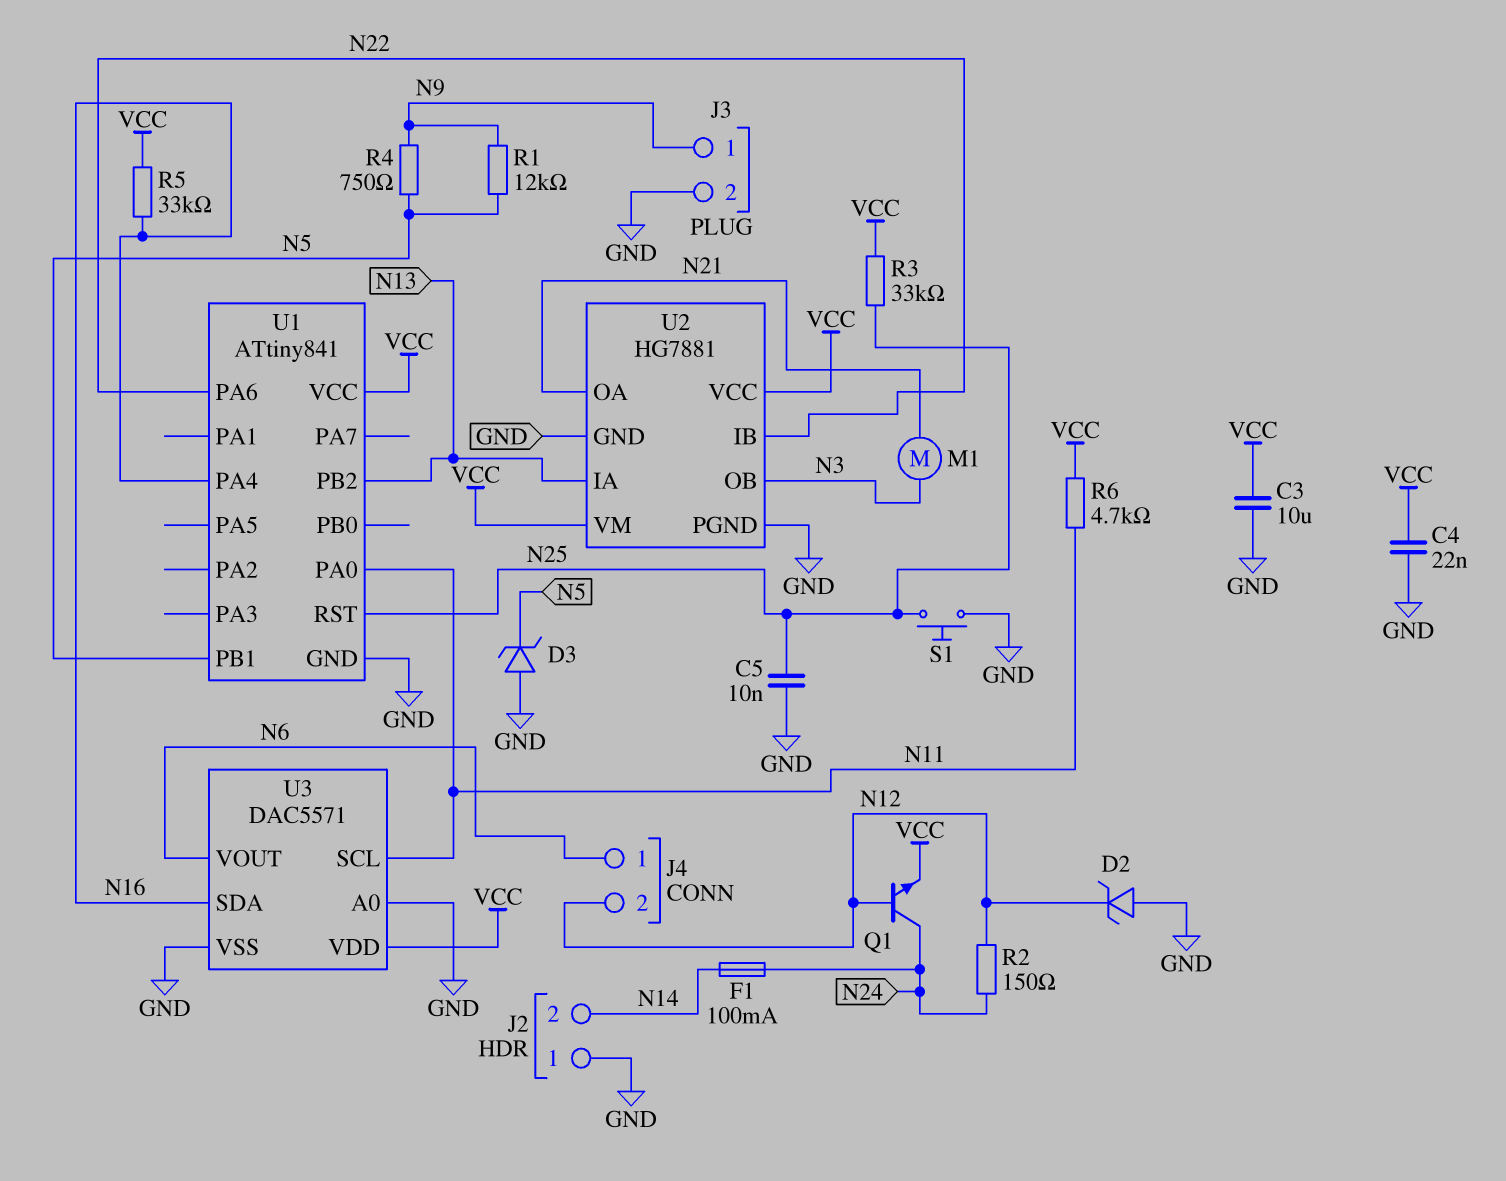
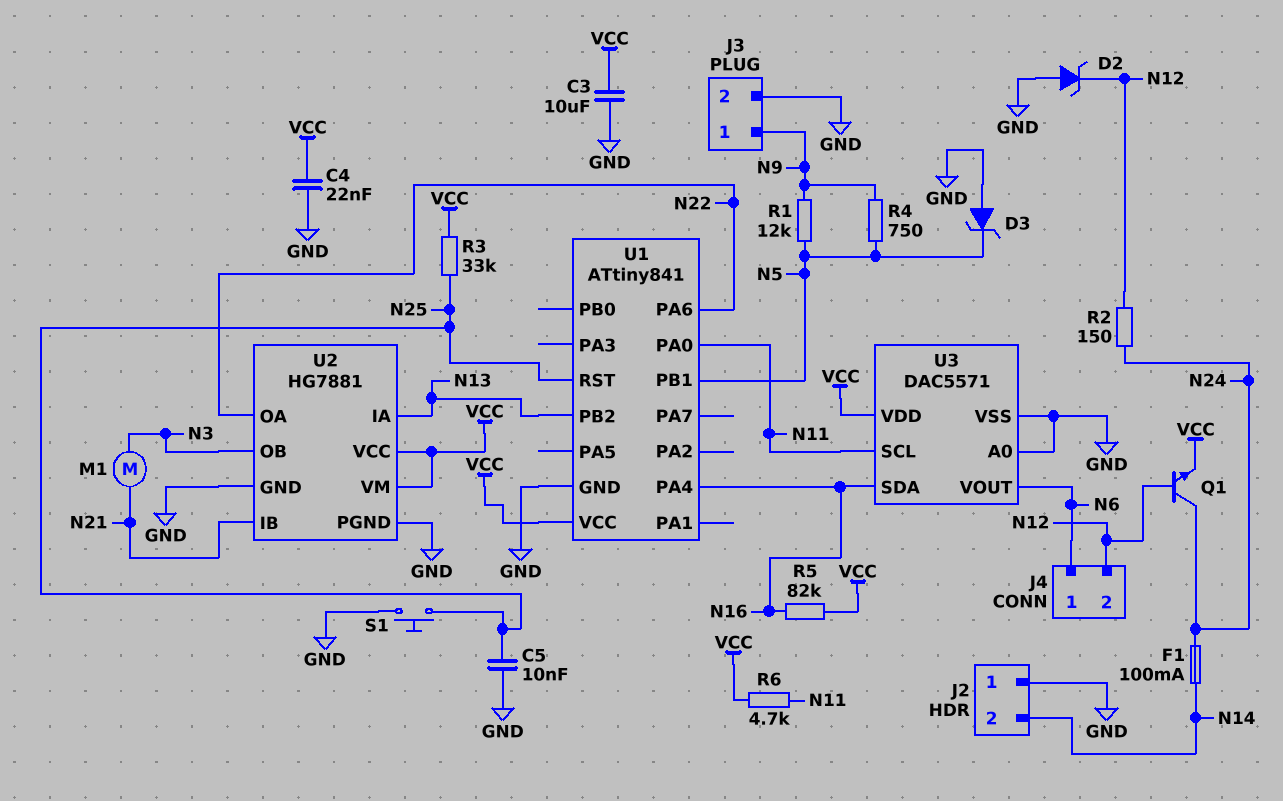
R5: 33k (N16, VCC) -> 82k (N16, VCC)
U2 pin IB: N22 -> N21
U2 pin OA: N21 -> N22

